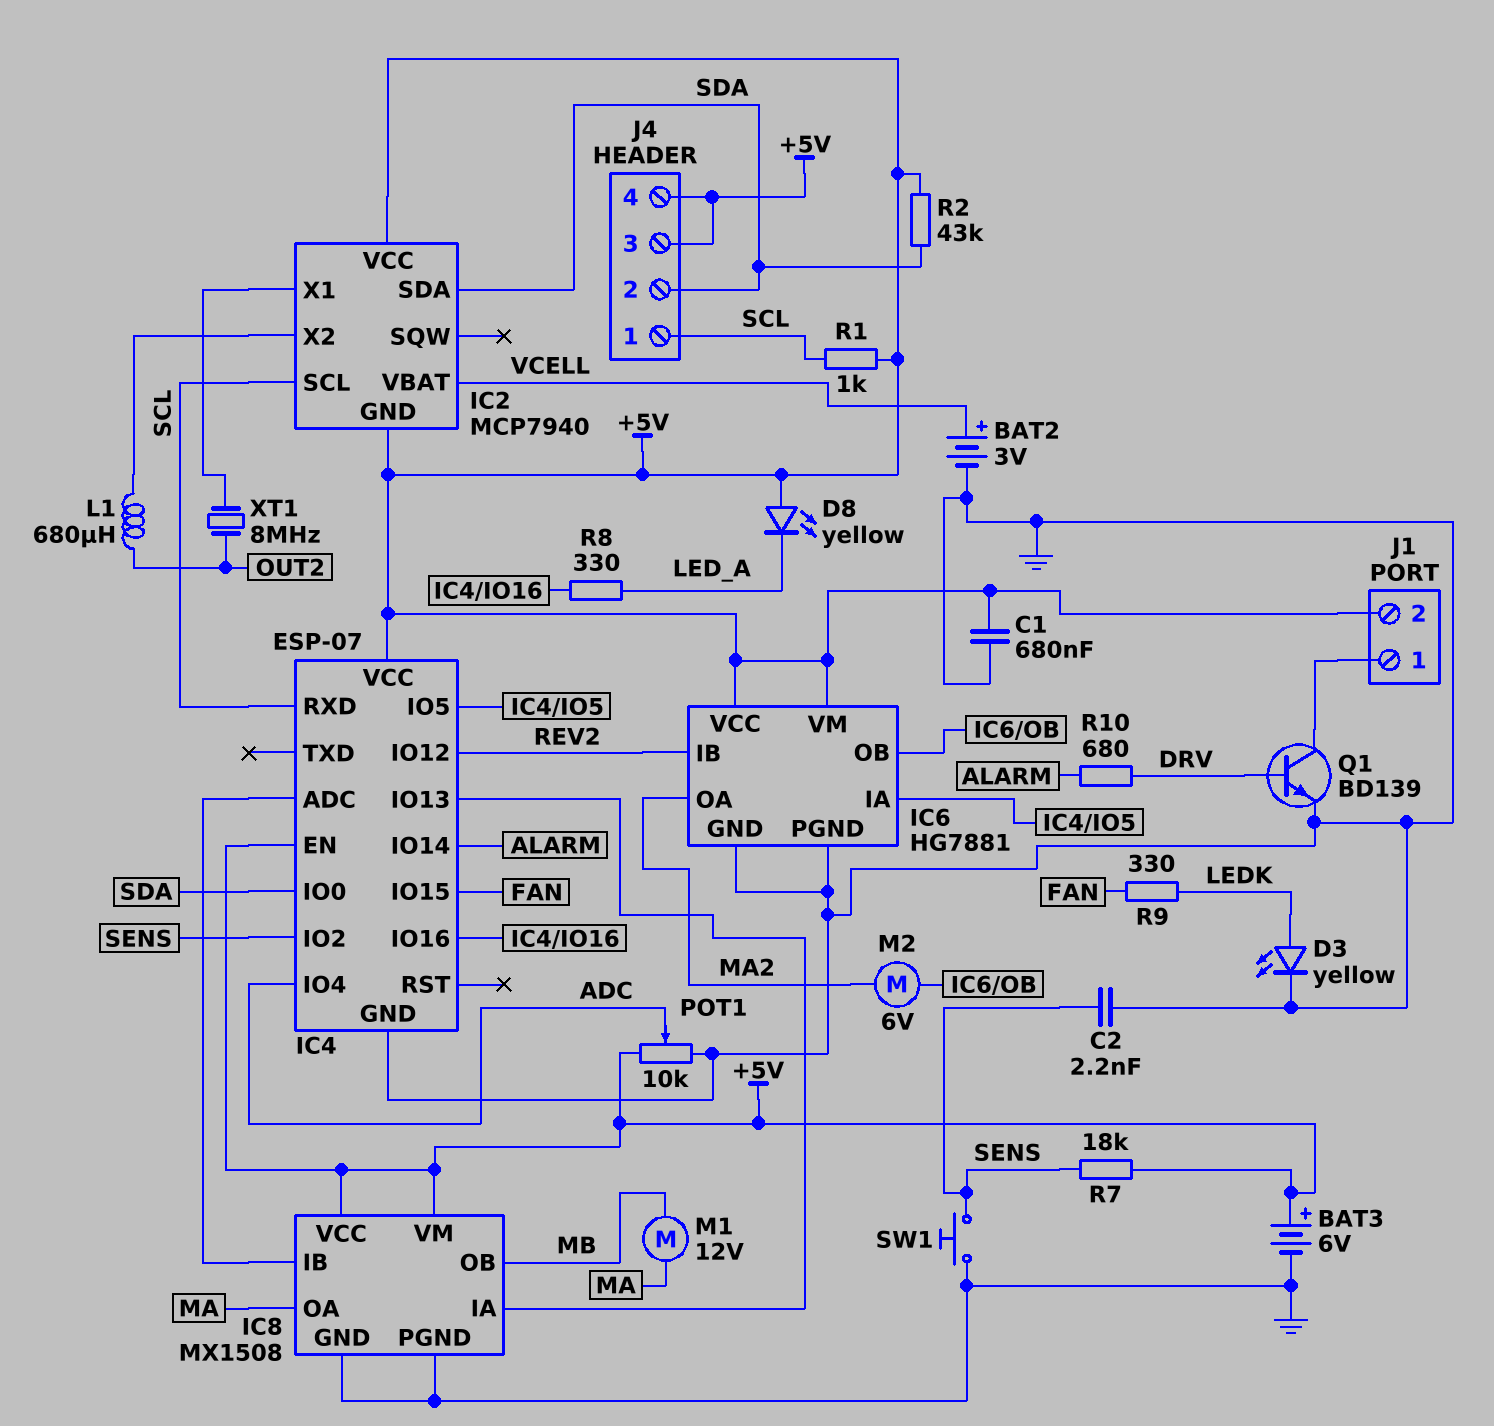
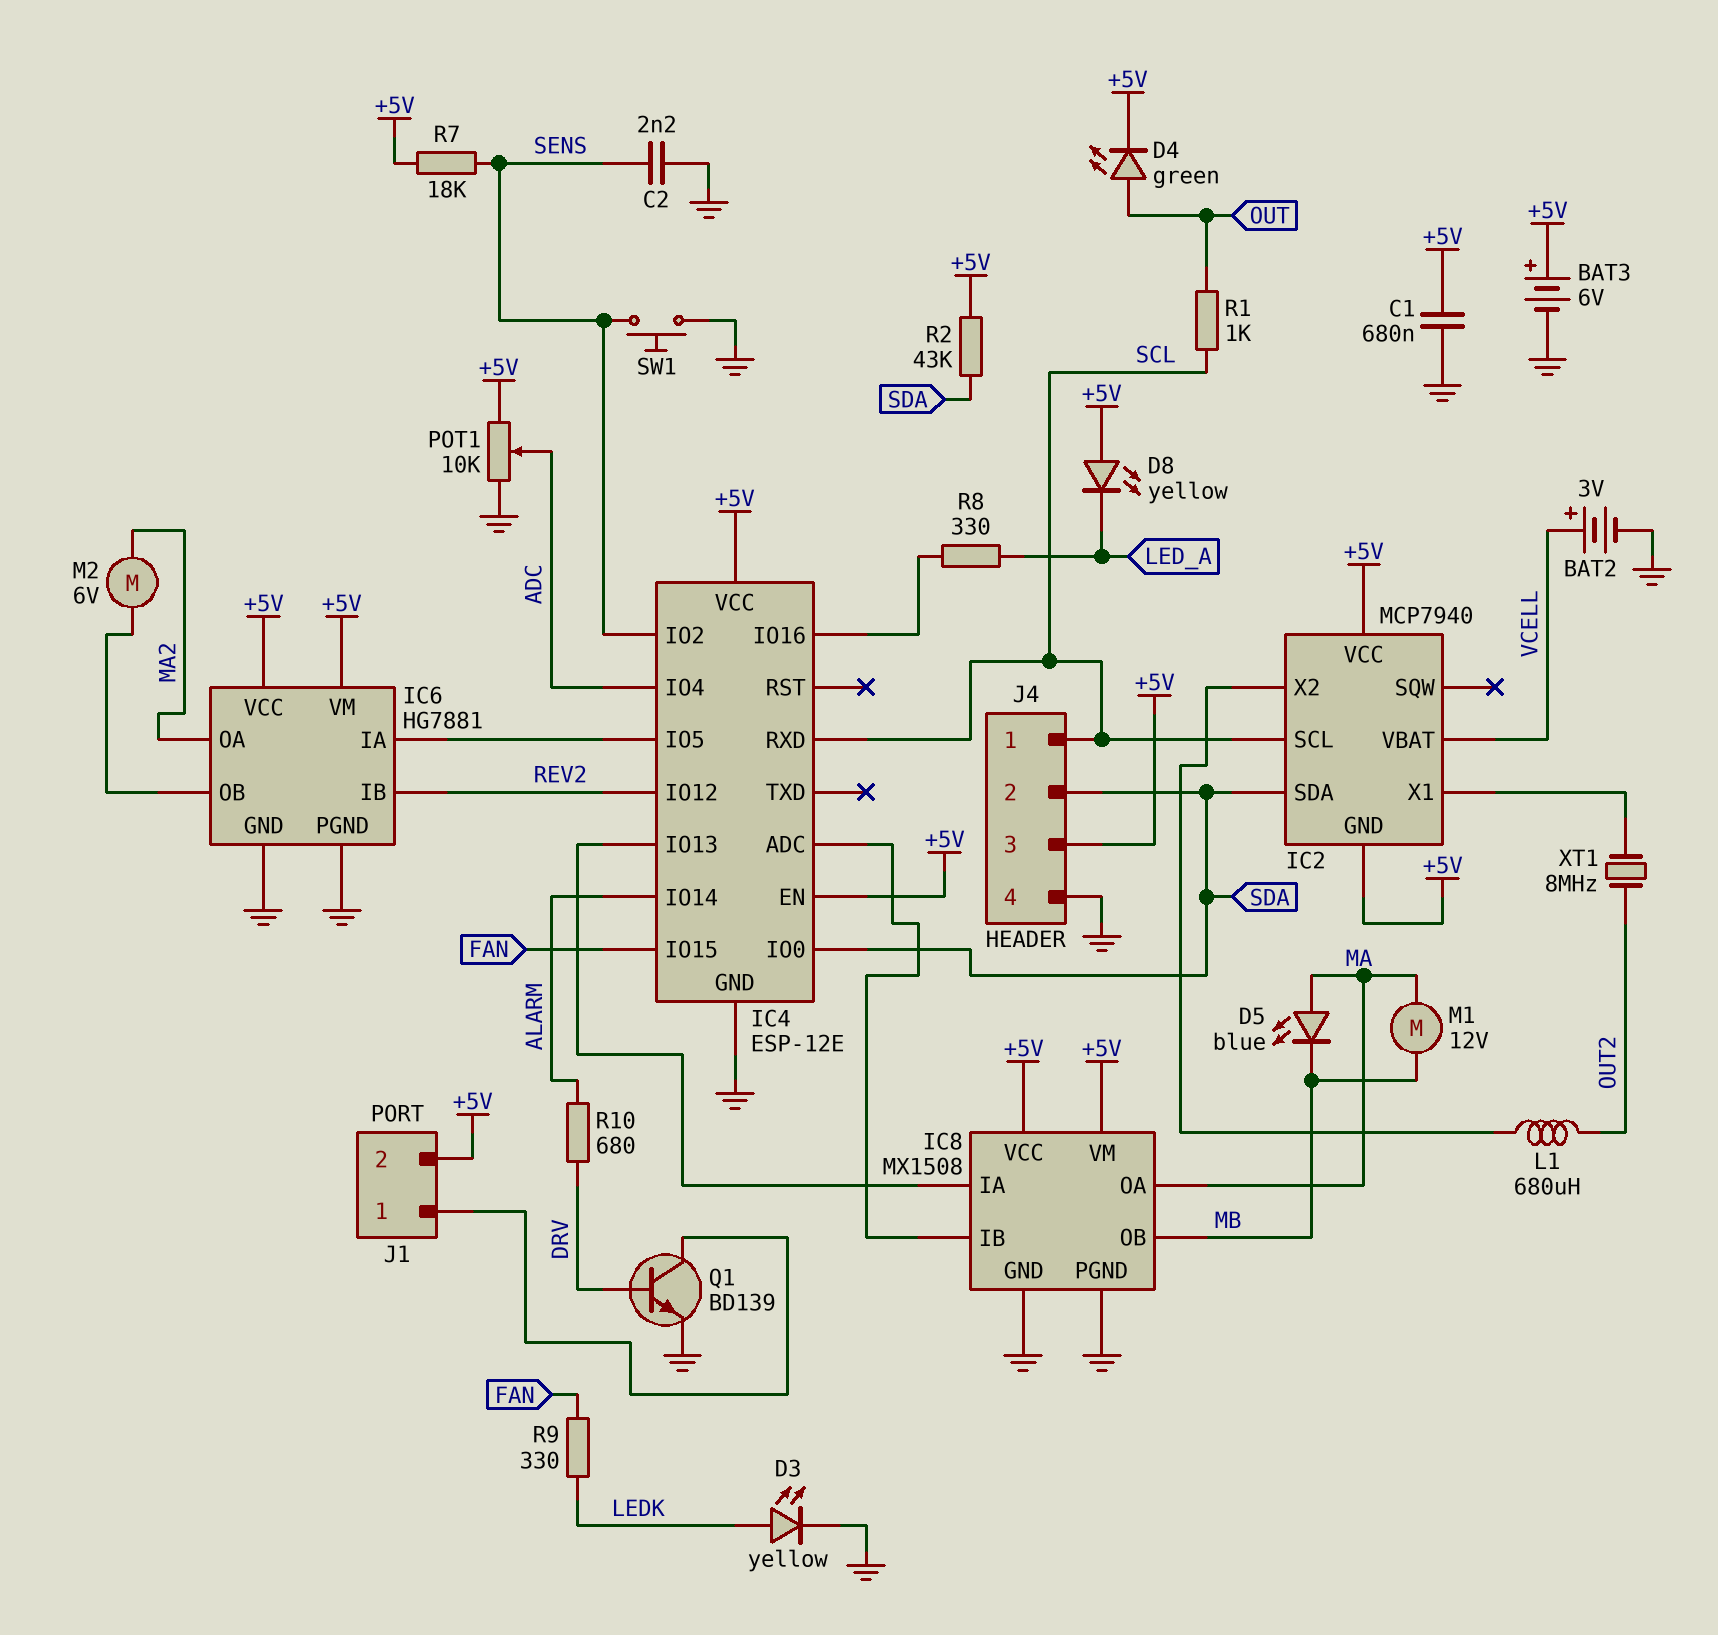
D4: none -> LED green (A OUT, K +5V)
D5: none -> LED blue (A MA, K MB)
IC4: ESP-07 -> ESP-12E
J4 pin 4: +5V -> GND
R1: 1k (+5V, SCL) -> 1k (OUT, SCL)

